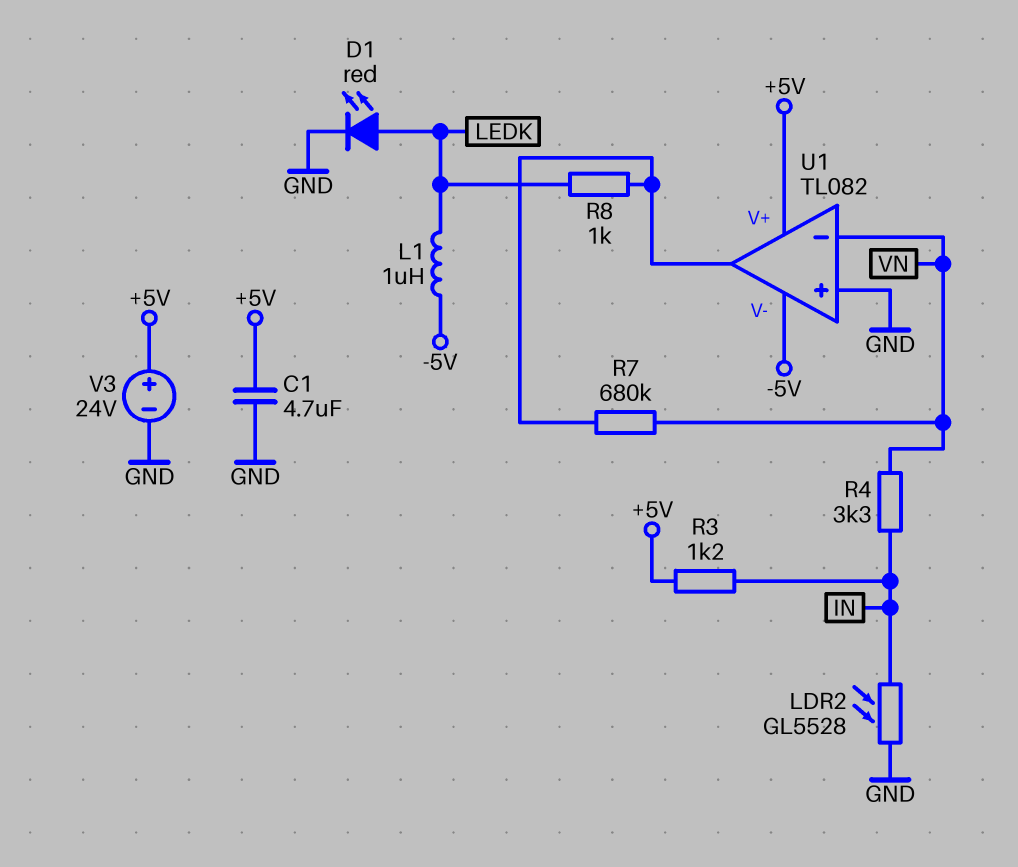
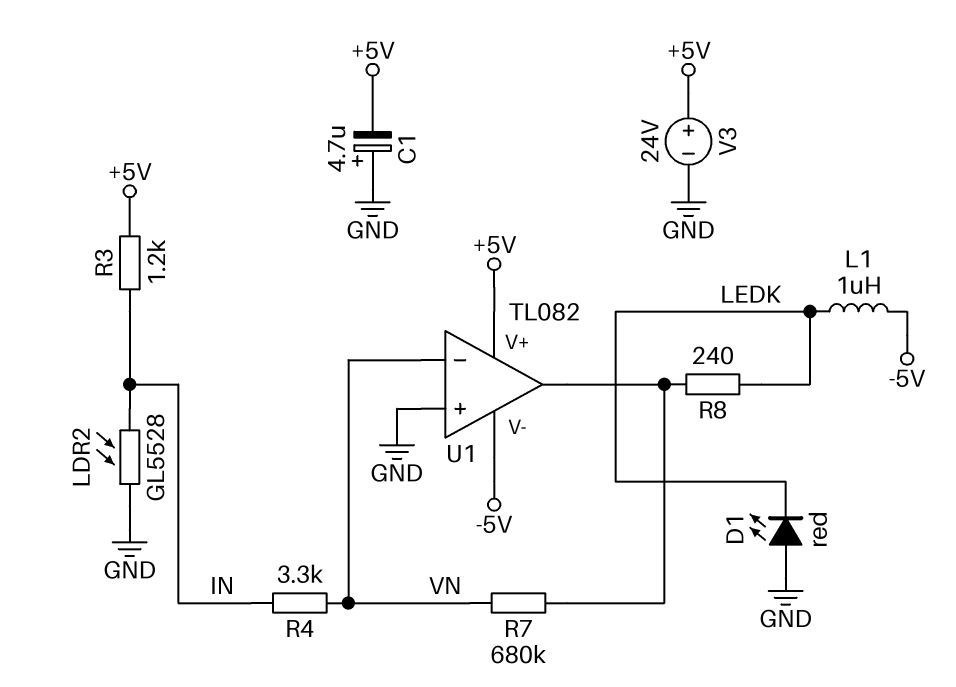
C1: 4.7uF (+5V, GND) -> 4.7uF (plus GND, minus +5V)
D1: LED red (A LEDK, K GND) -> LED red (A GND, K LEDK)
R8: 1k (LEDK, U1/out) -> 240 (LEDK, U1/out)

